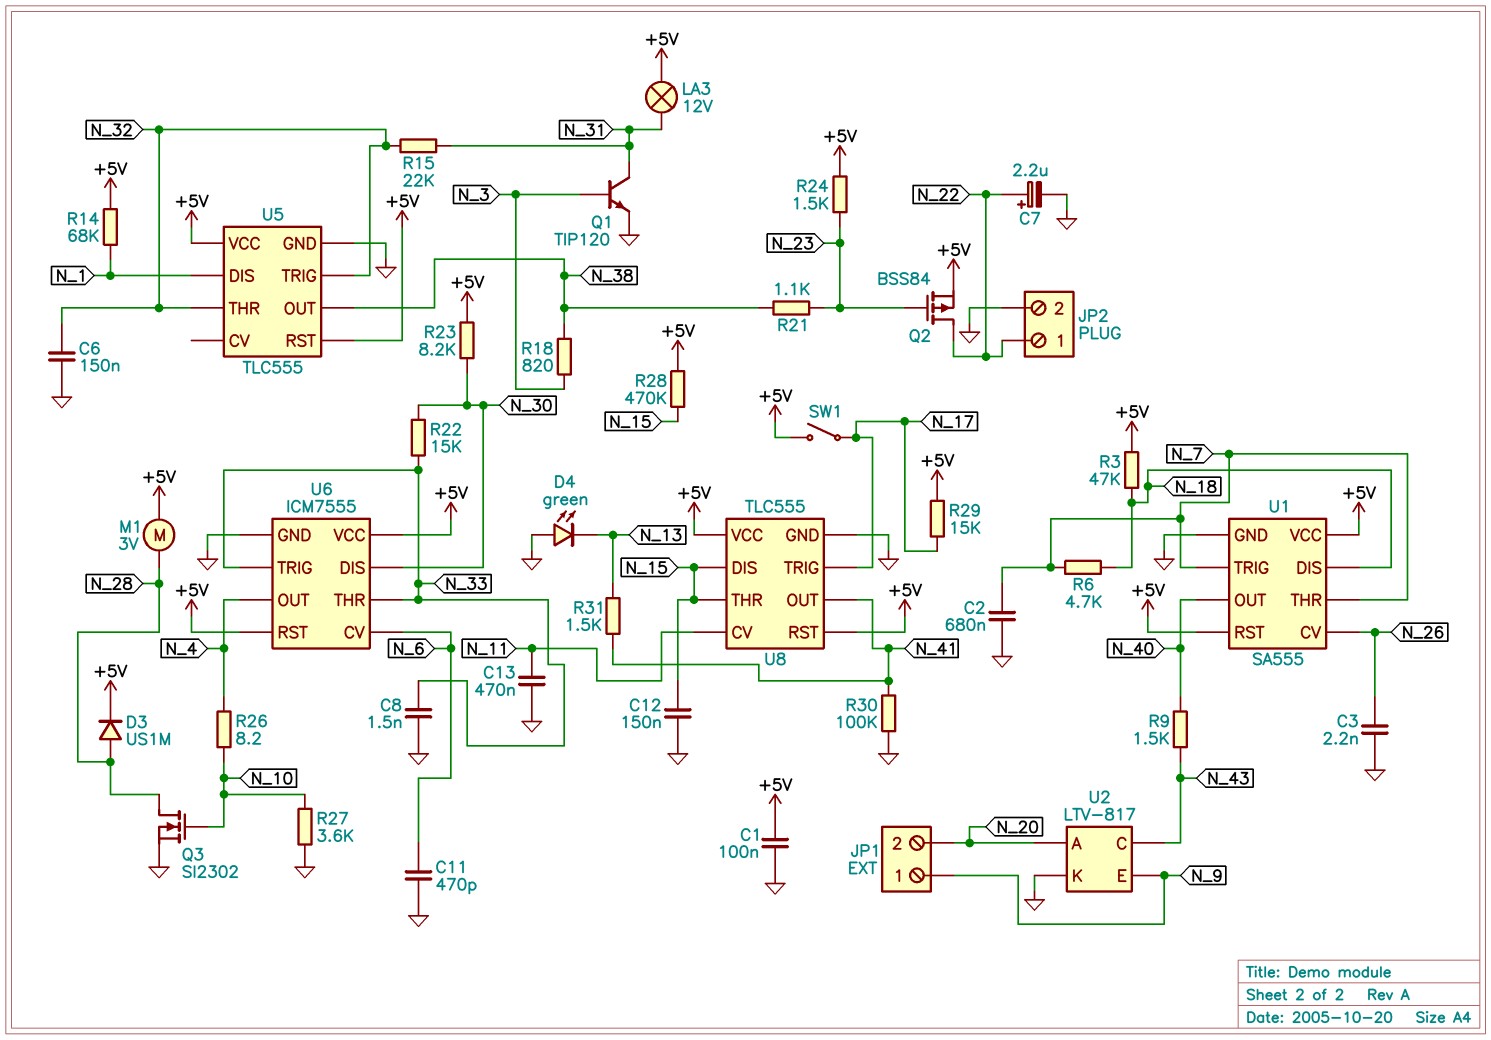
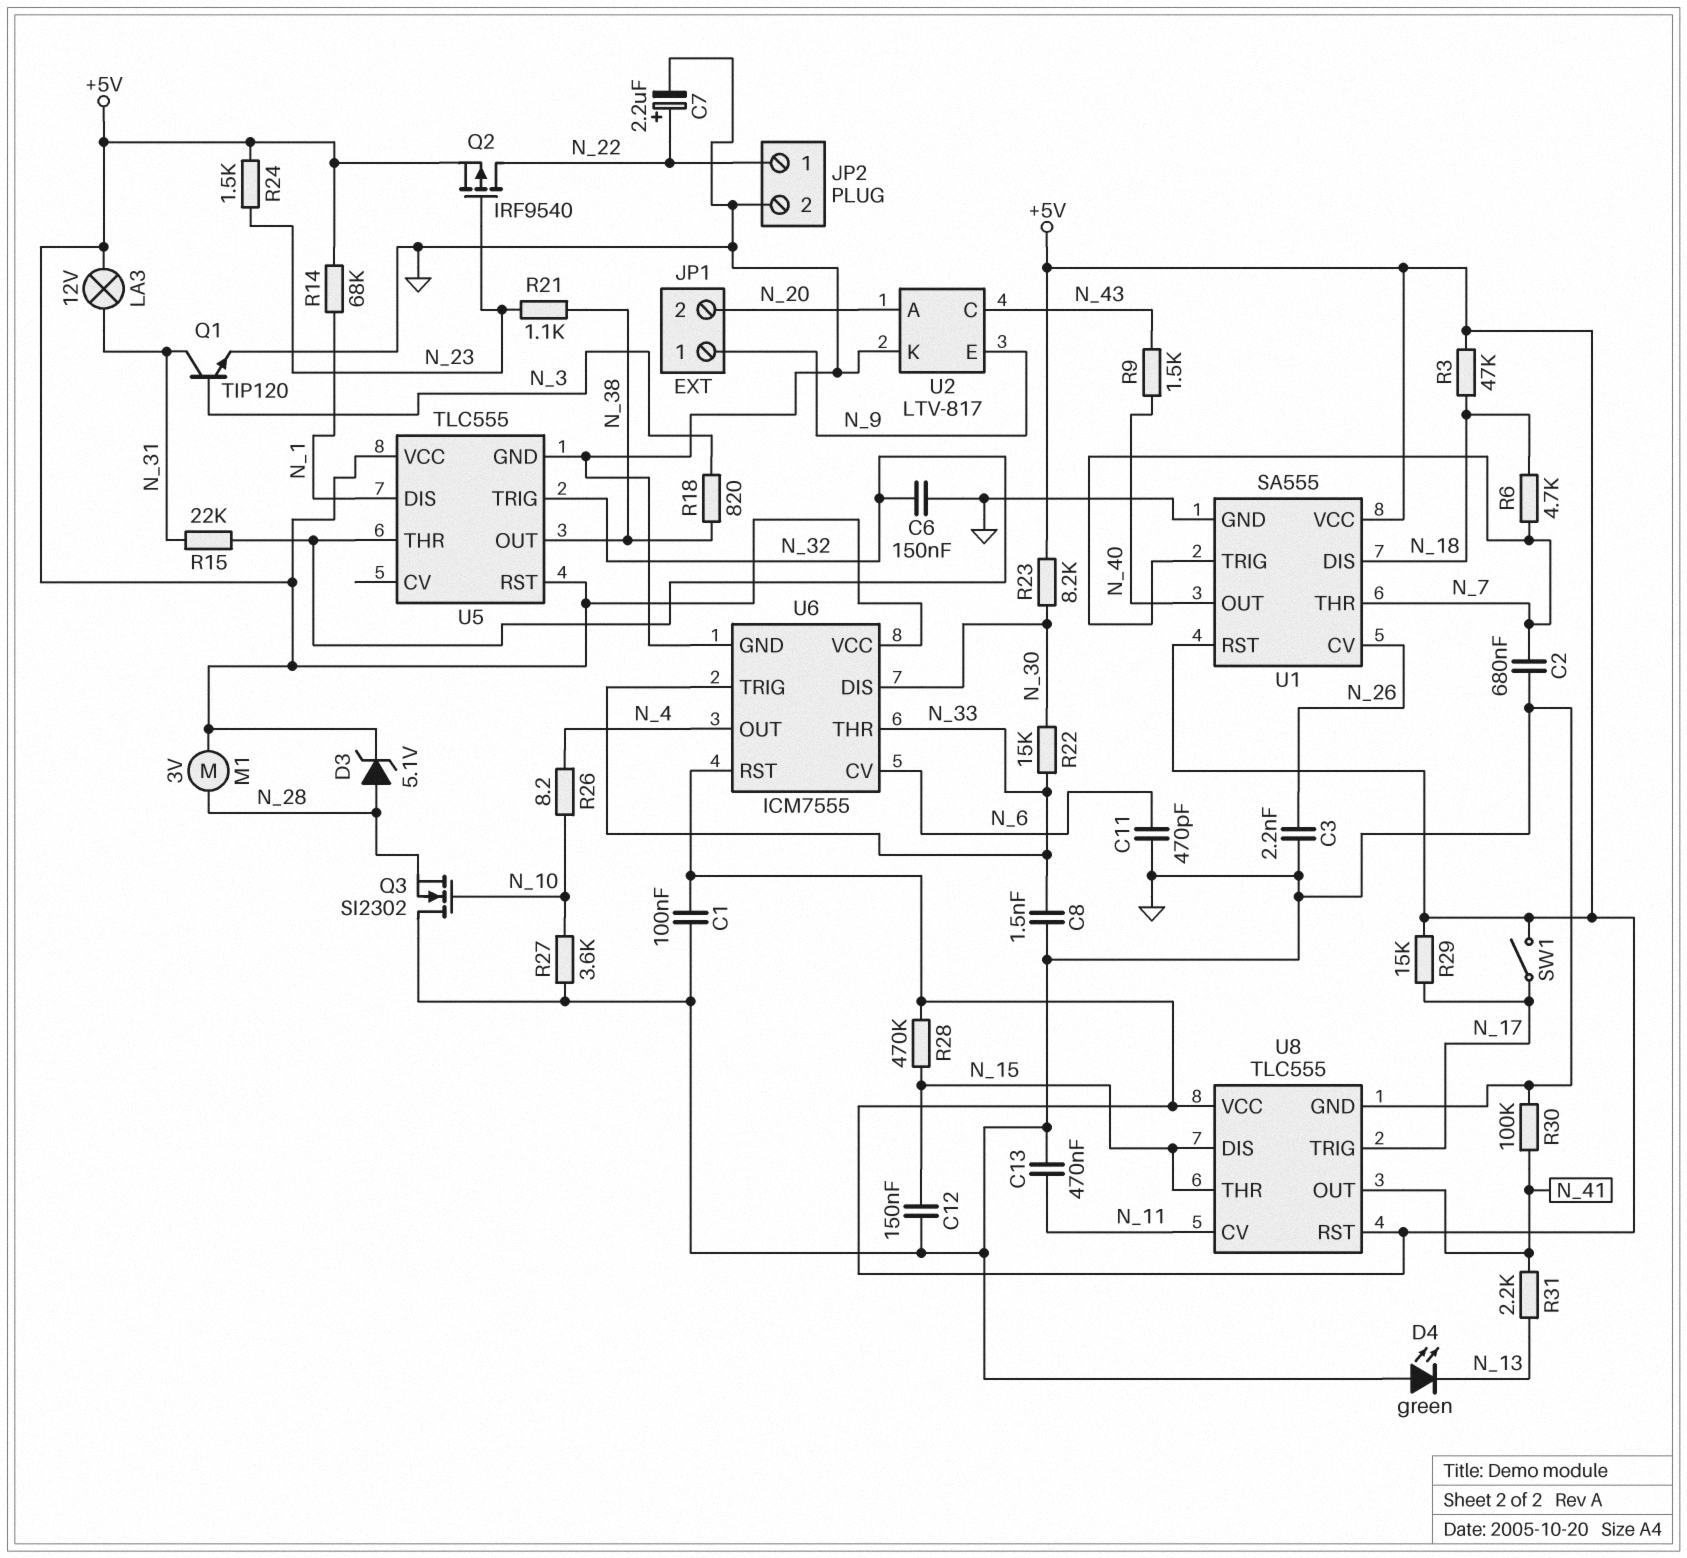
D3: diode US1M (A N_28, K +5V) -> zener 5.1V (A N_28, K +5V)
Q2: PMOS BSS84 (G N_23, D N_22, S +5V) -> PMOS IRF9540 (G N_23, D N_22, S +5V)
Q3: NMOS SI2302 (G N_10, D N_28, S GND) -> NMOS SI2302 (G N_10, D GND, S N_28)
R31: 1.5k (N_13, N_41) -> 2.2k (N_13, N_41)

